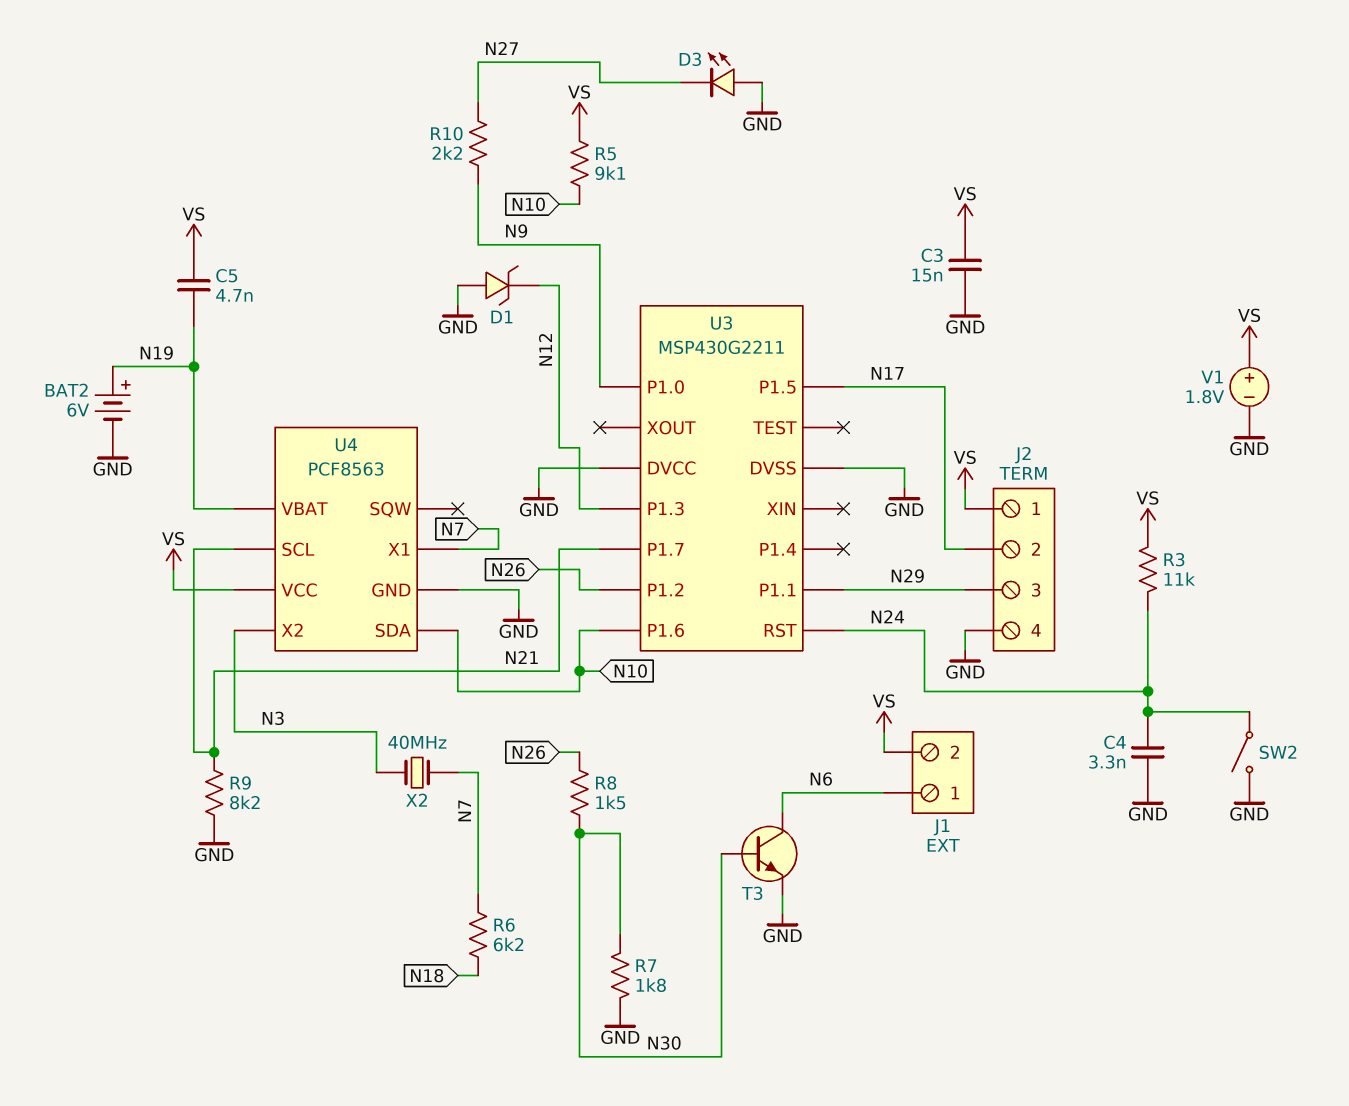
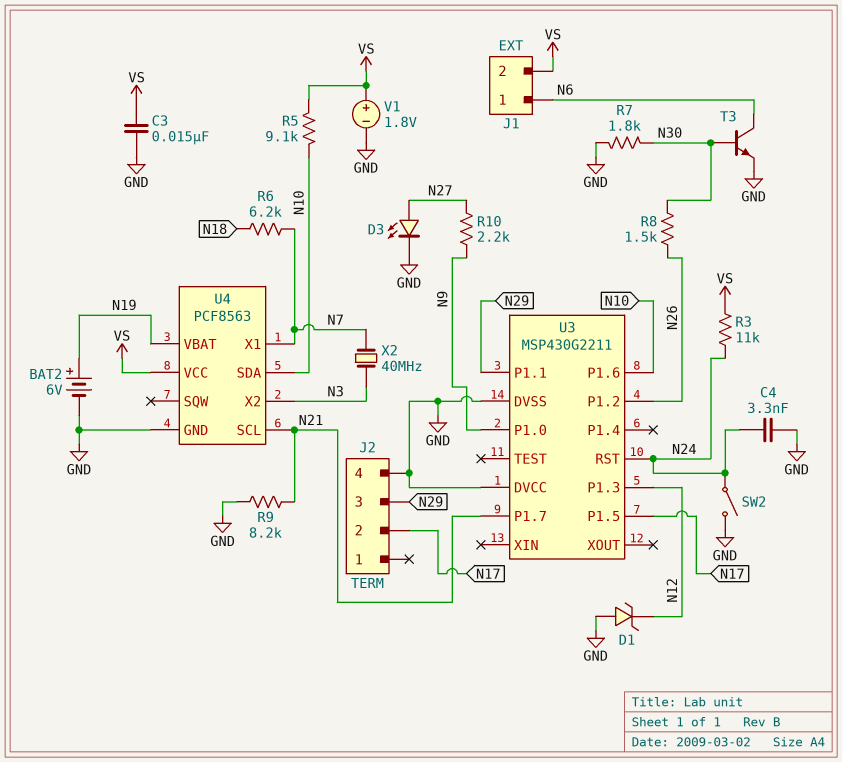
C5: 4.7nF (N19, VS) -> none
D3: LED (A GND, K N27) -> LED (A N27, K GND)
J2 pin 1: VS -> none

